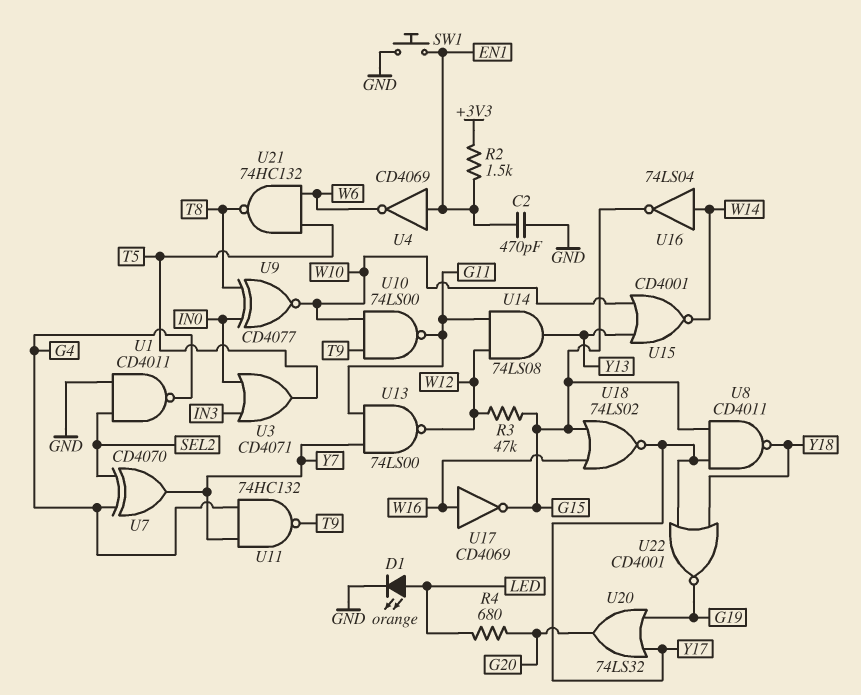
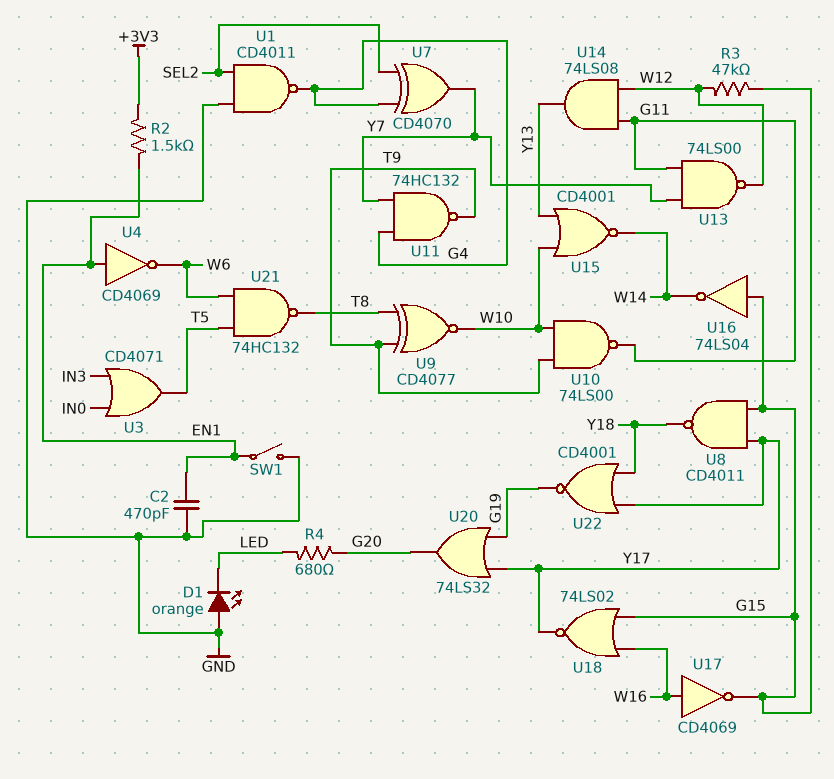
D1: LED orange (A LED, K GND) -> LED orange (A GND, K LED)
SW1: button (EN1, GND) -> switch (EN1, GND)
U9: XNOR CD4077 (in IN0, in T8, out W10) -> XNOR CD4077 (in T8, in T9, out W10)
U16: NOT 74LS04 (in W14, out G15) -> NOT 74LS04 (in G15, out W14)

